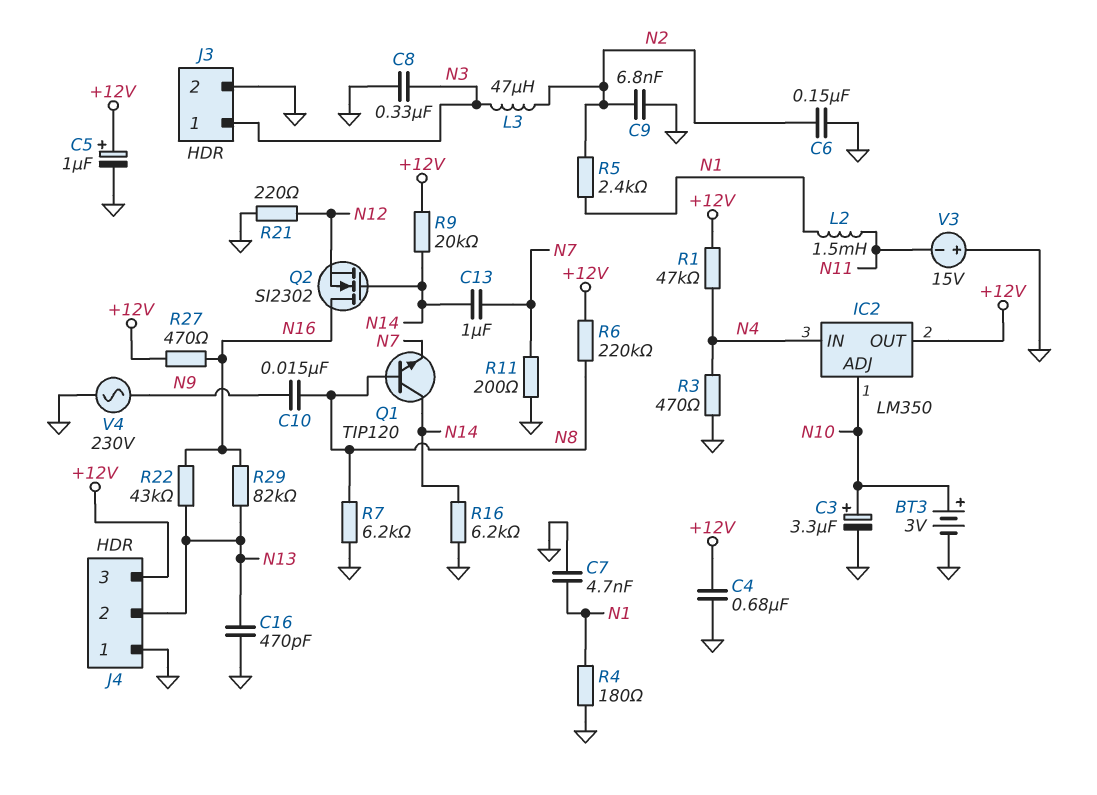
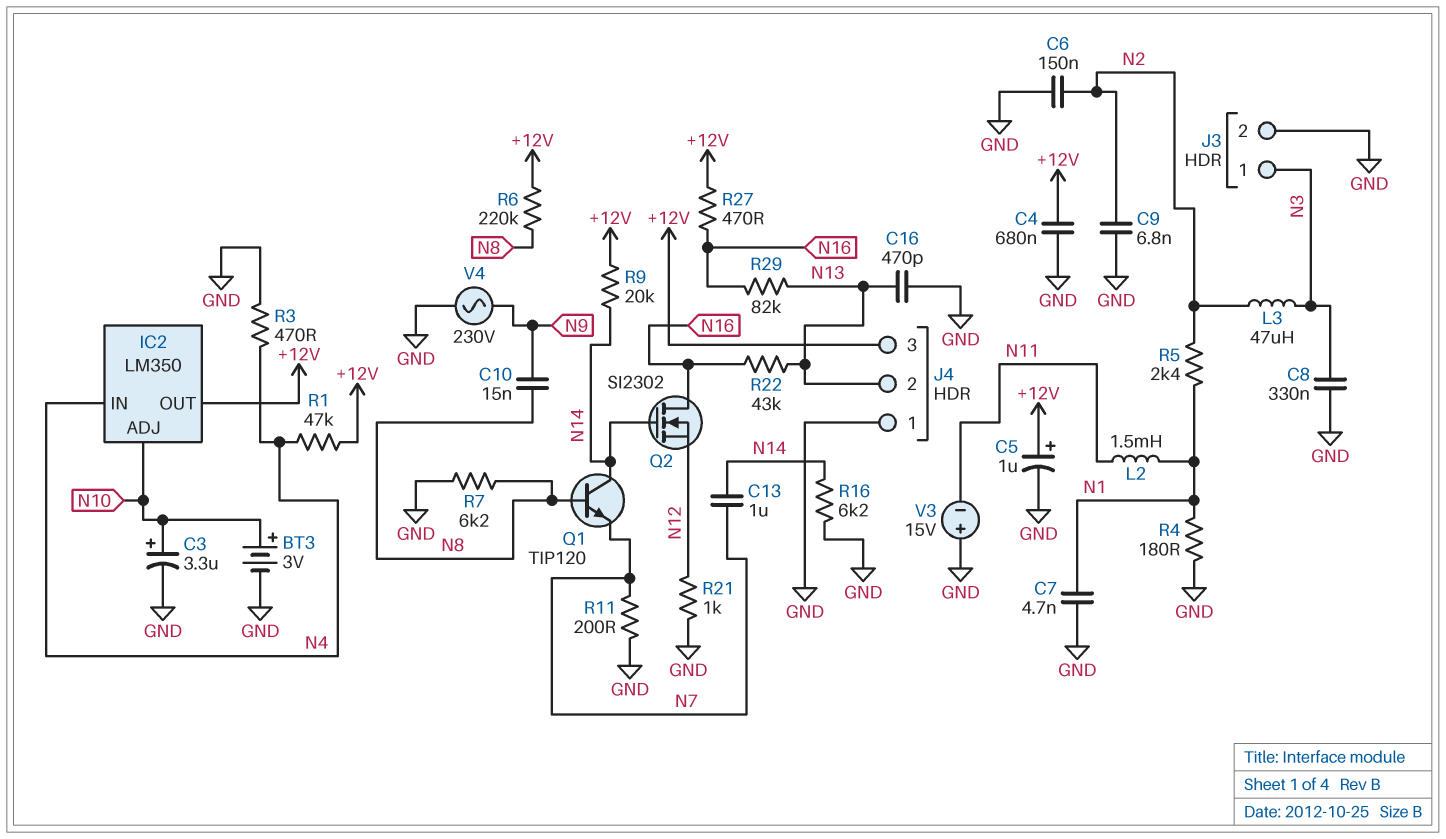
R21: 220 (GND, N12) -> 1k (GND, N12)

